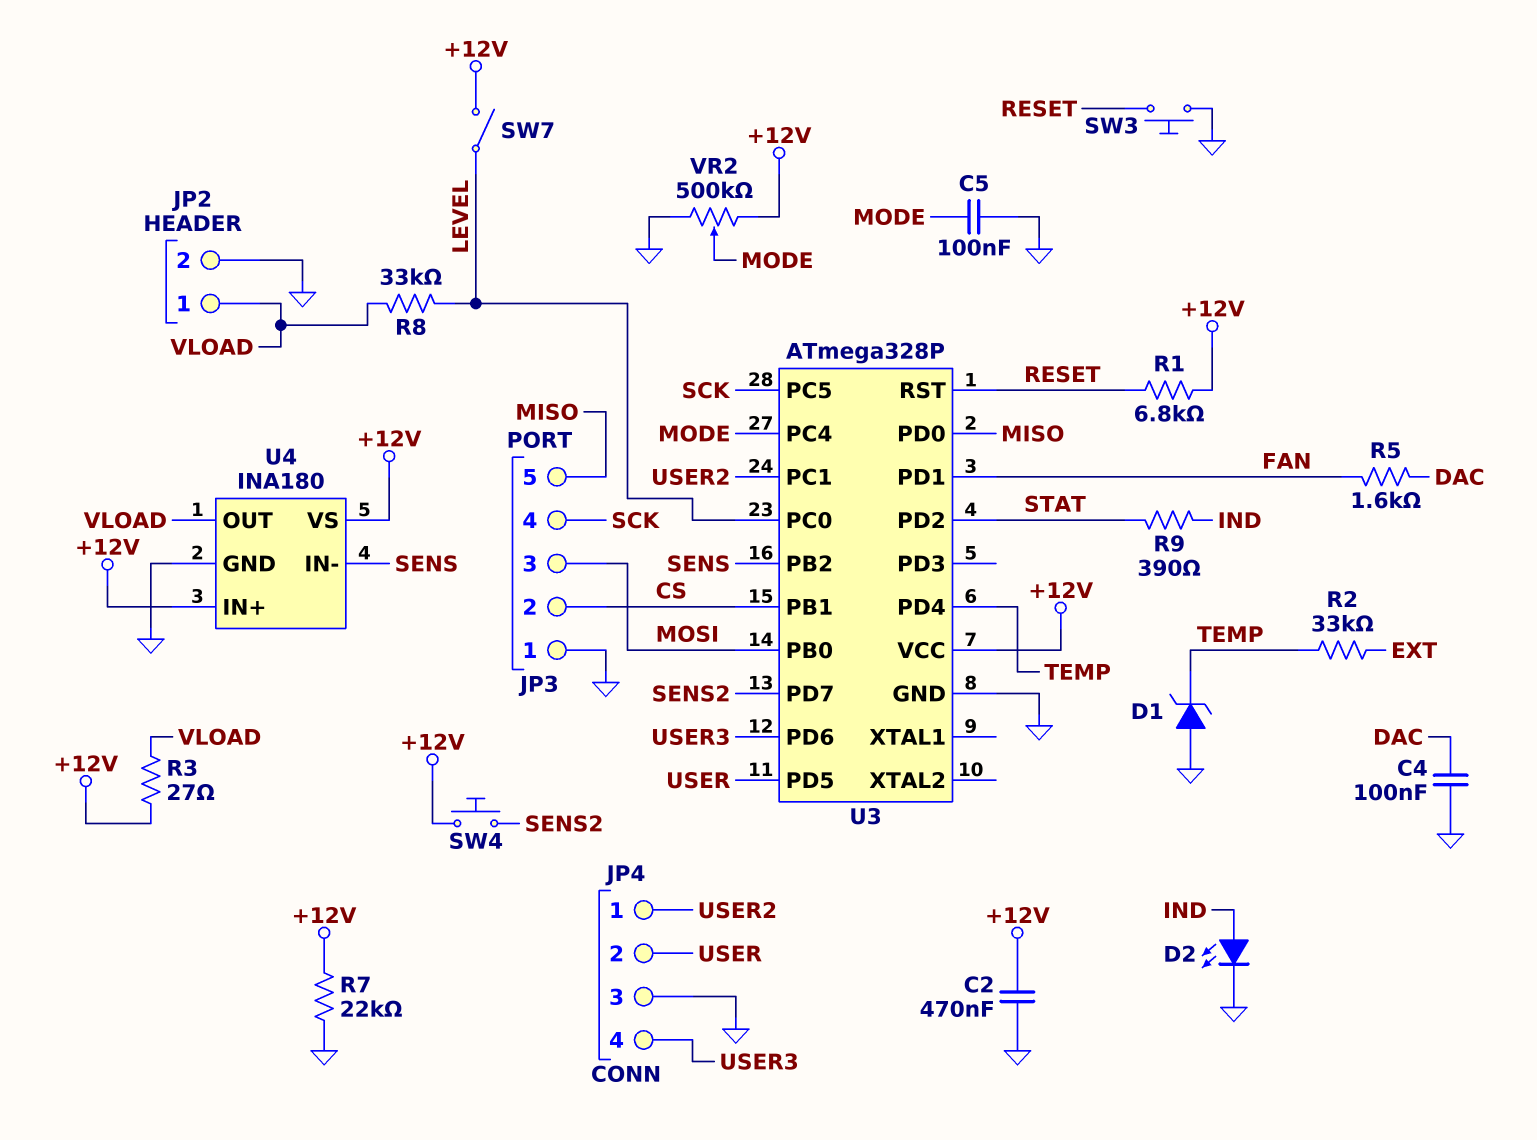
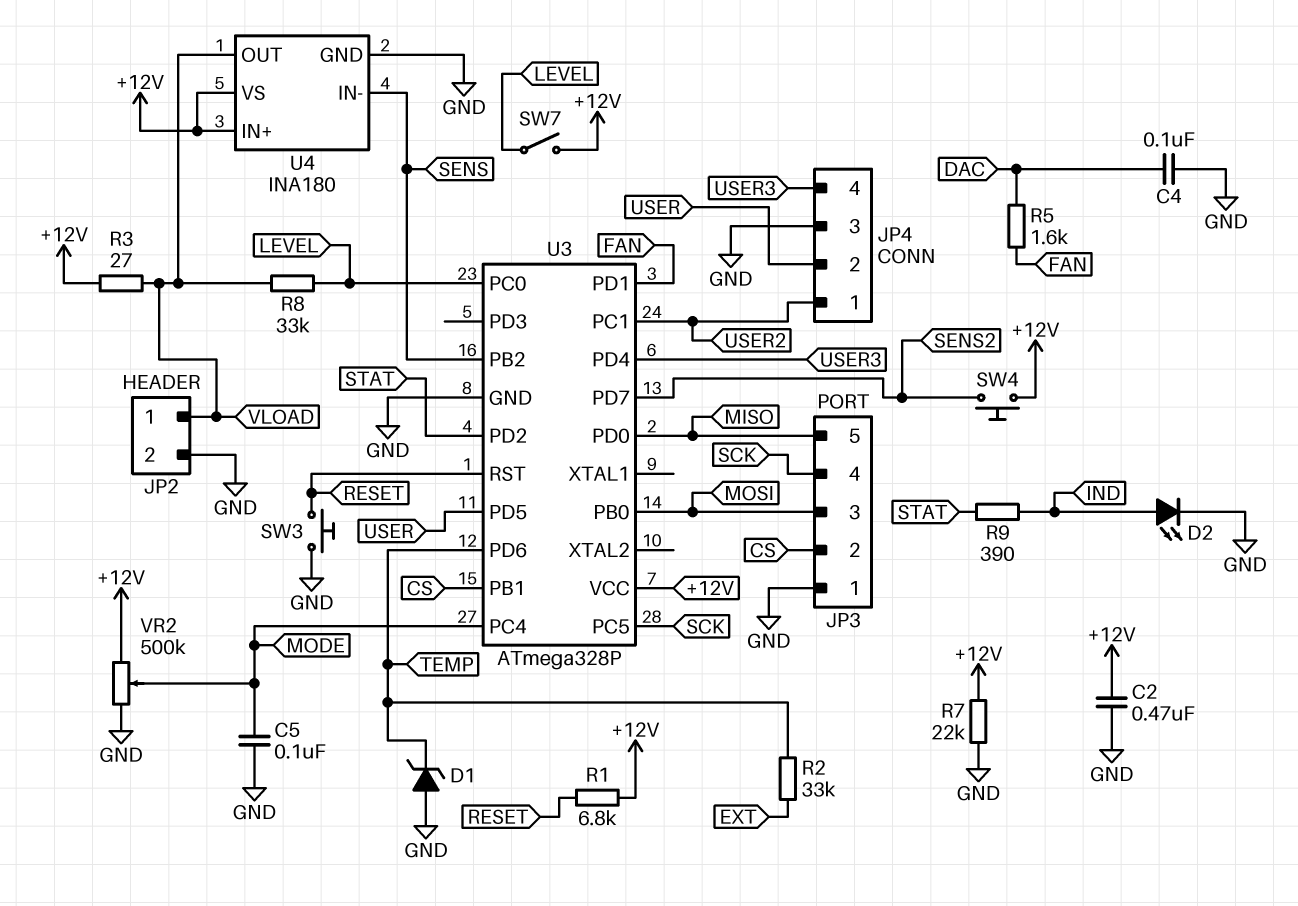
U3 pin PD4: TEMP -> USER3
U3 pin PD6: USER3 -> TEMP

